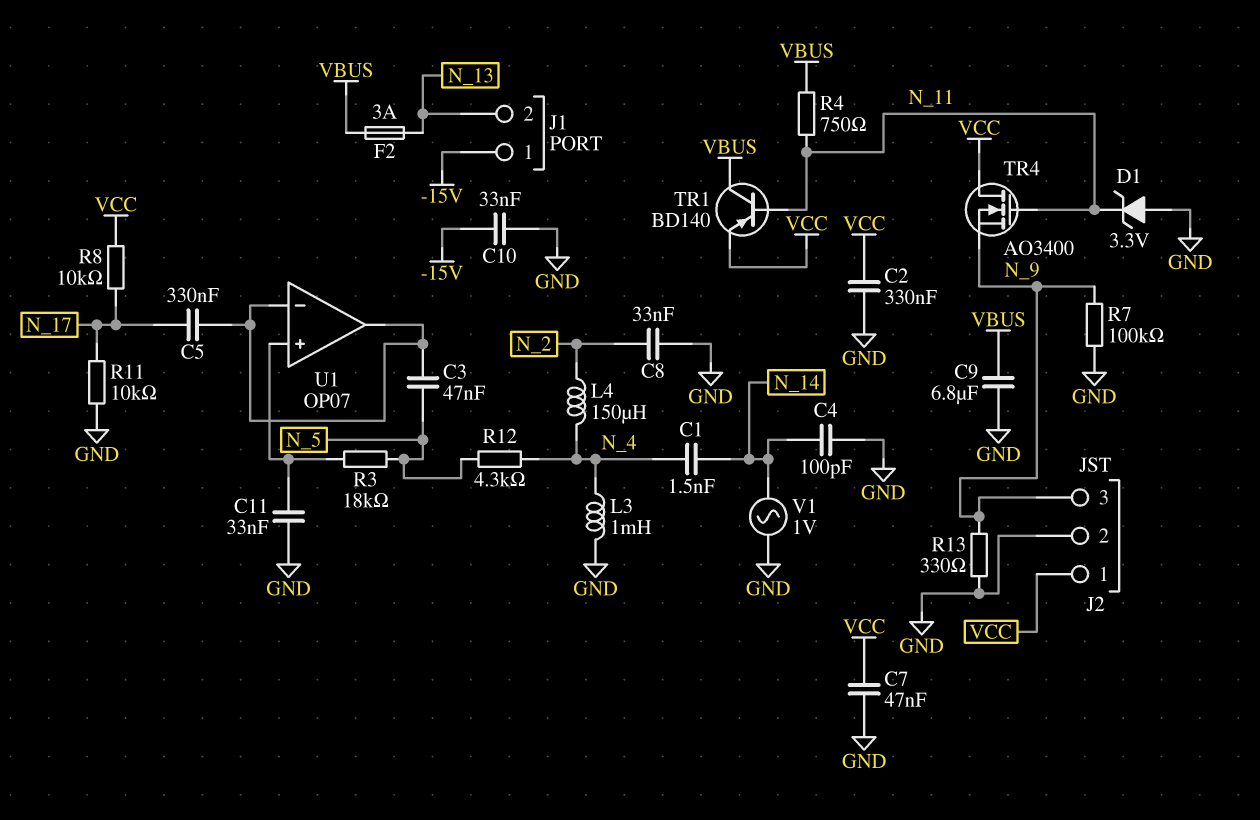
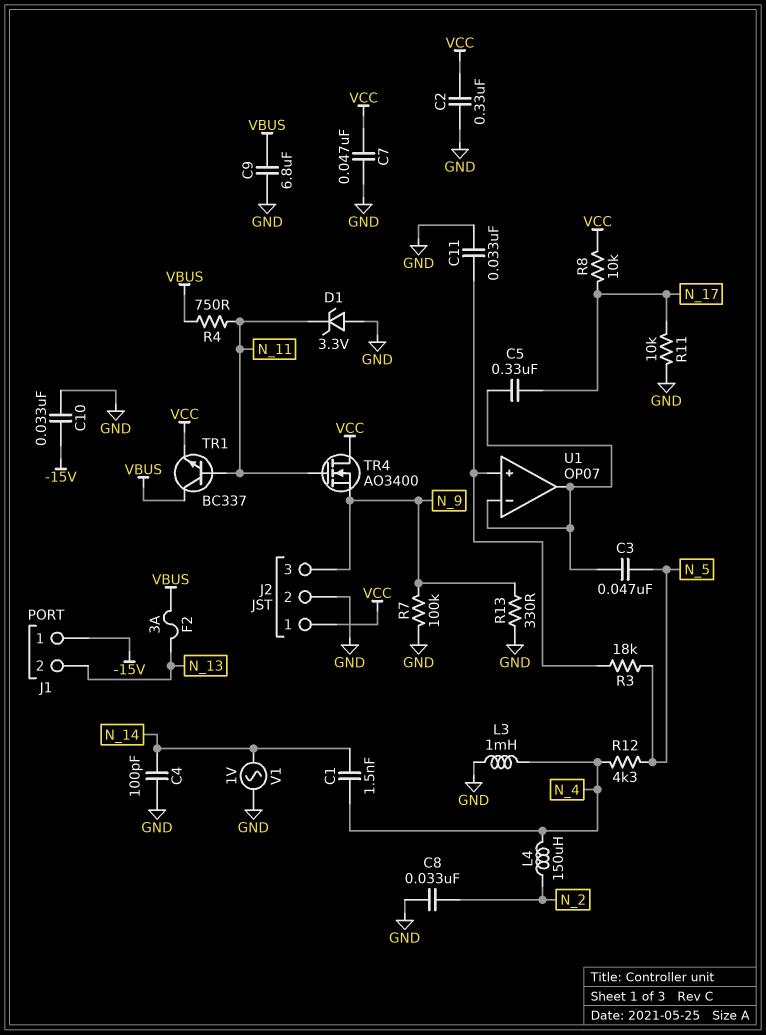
TR1: PNP BD140 (B N_11, C VBUS, E VCC) -> NPN BC337 (B N_11, C VBUS, E VCC)

